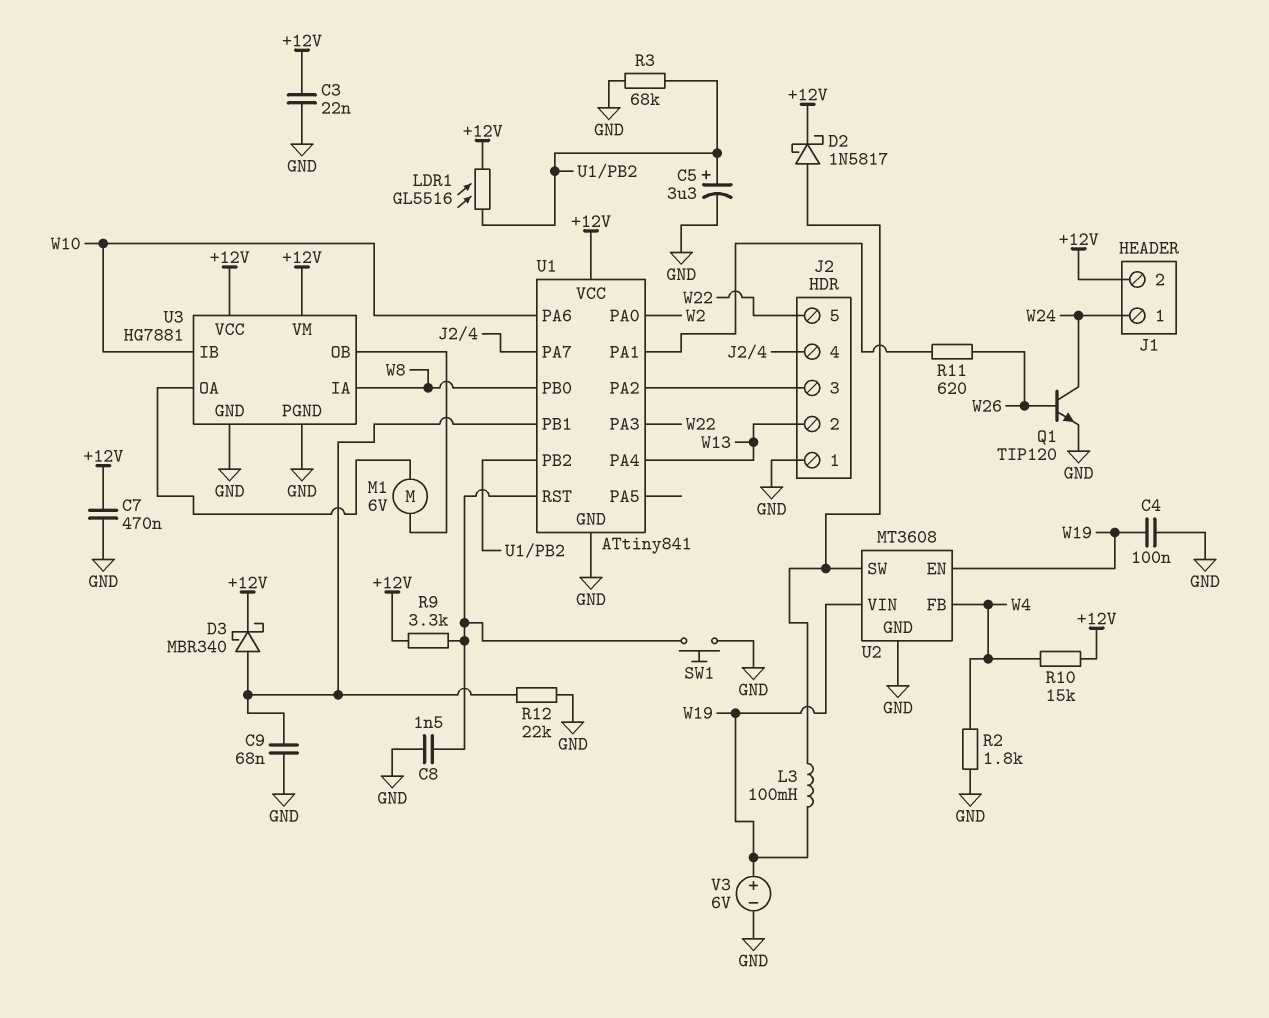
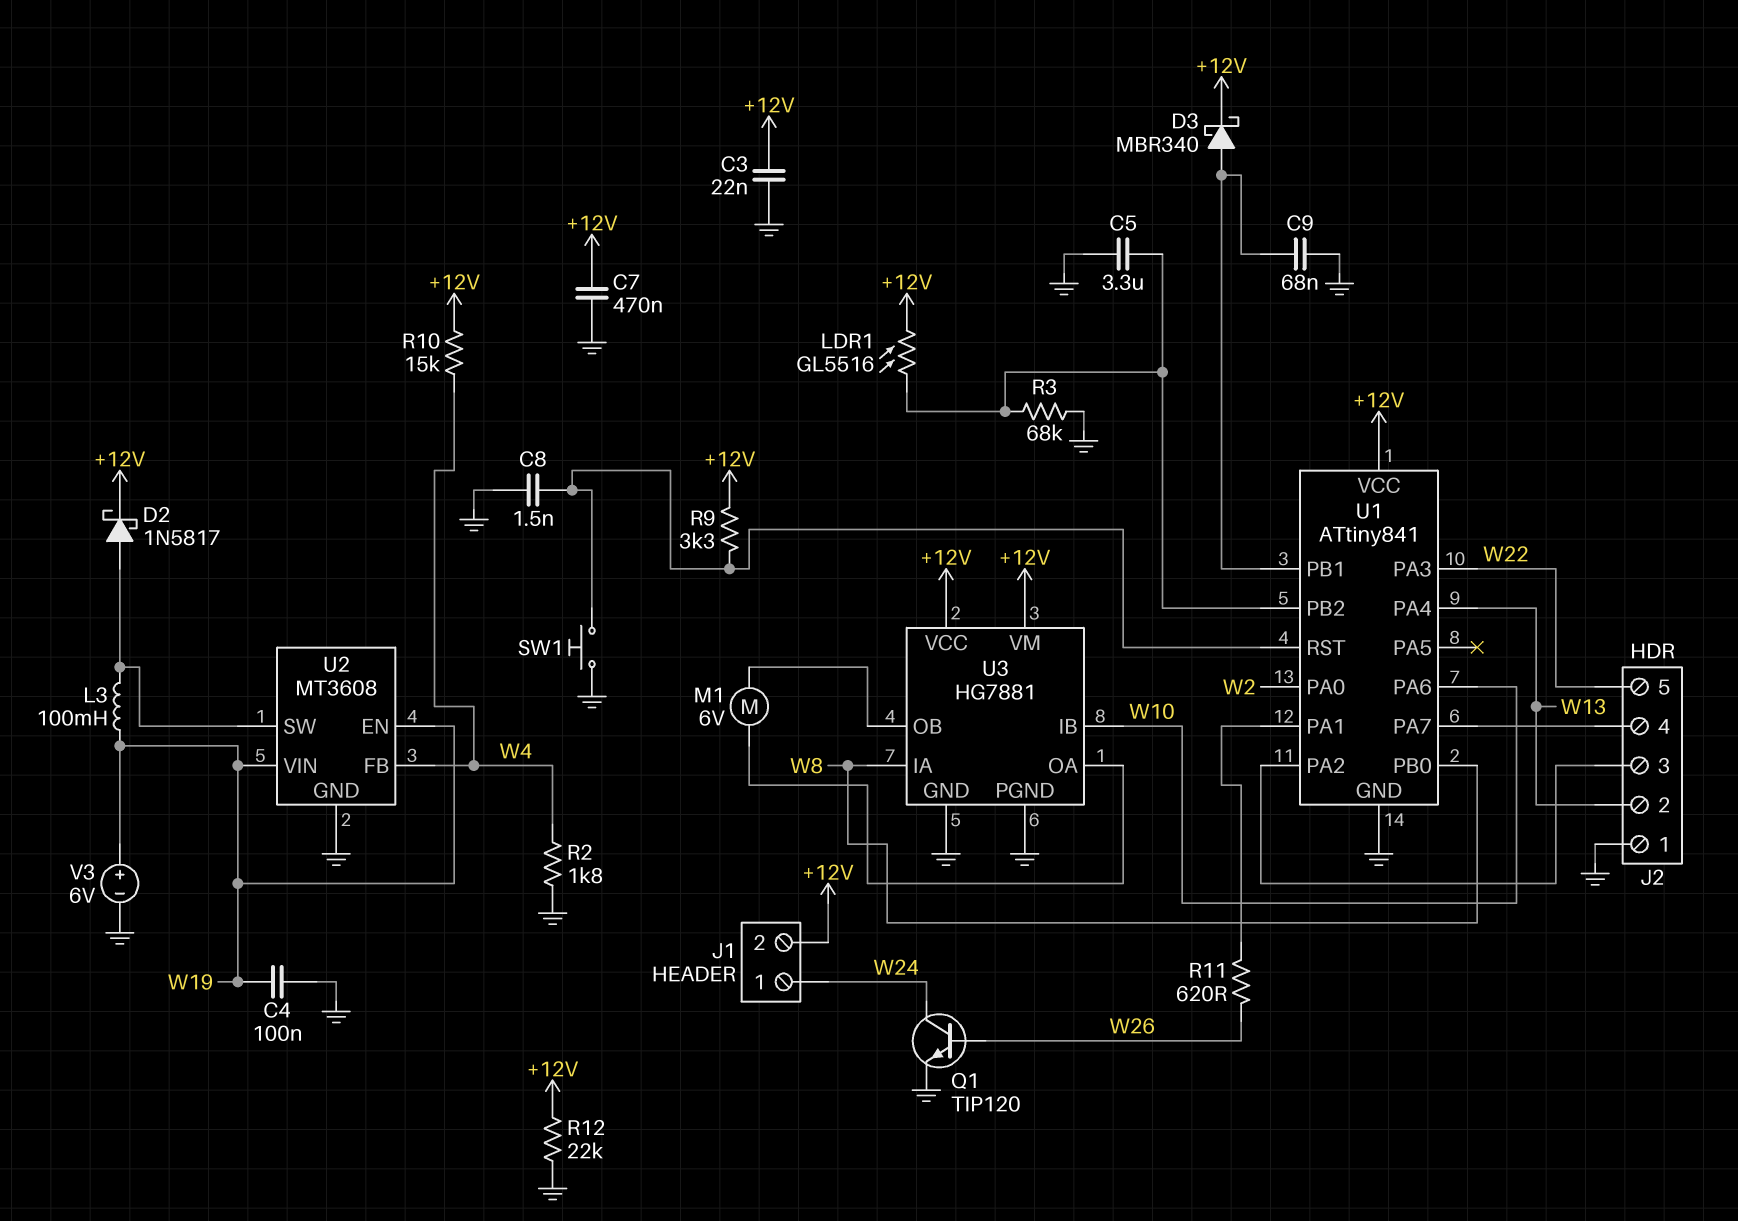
C5: 3.3uF (plus U1/PB2, minus GND) -> 3.3uF (GND, U1/PB2)
R12: 22k (GND, U1/PB1) -> 22k (+12V, GND)

